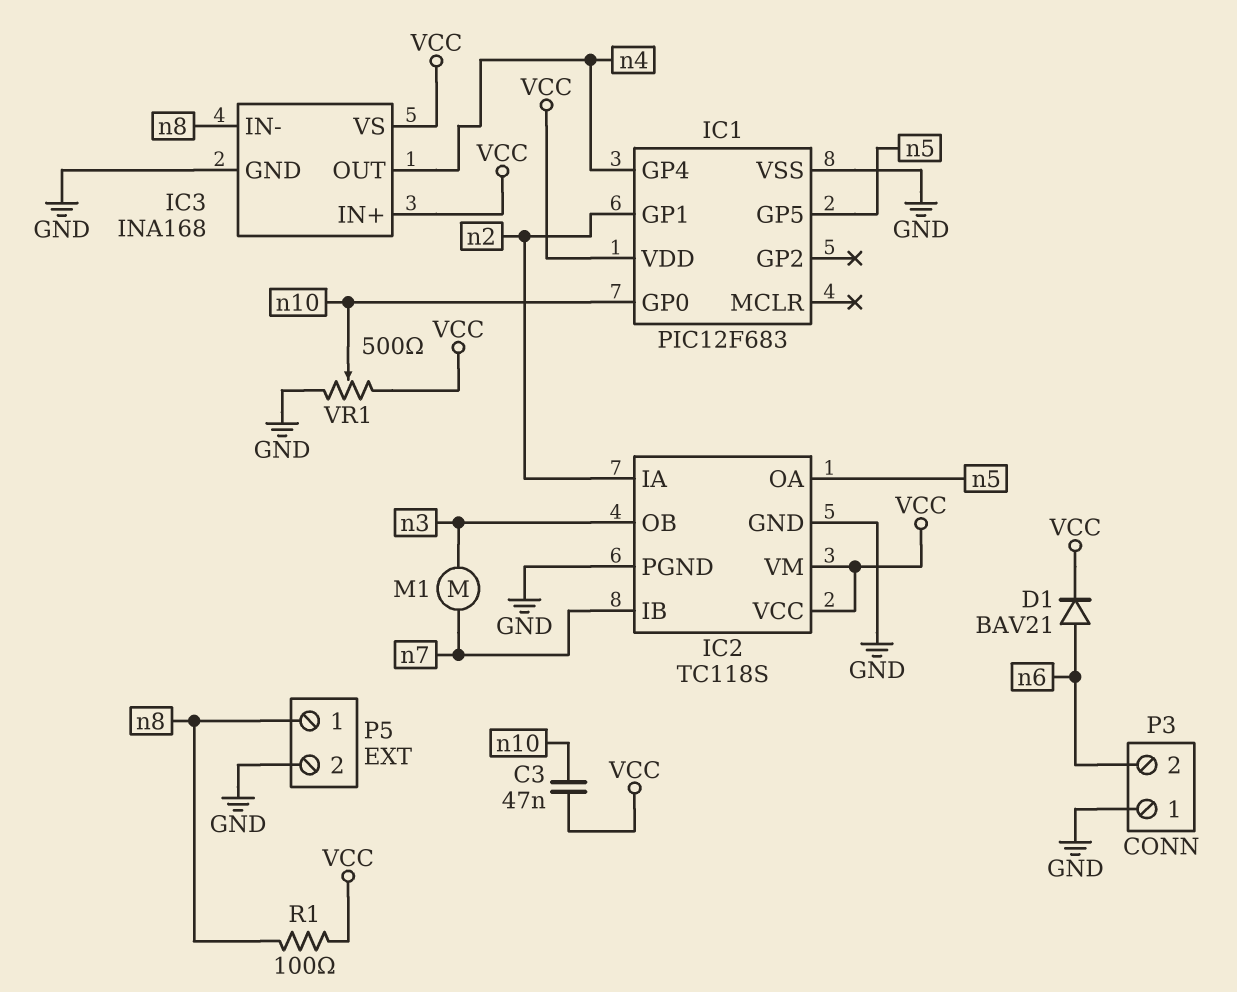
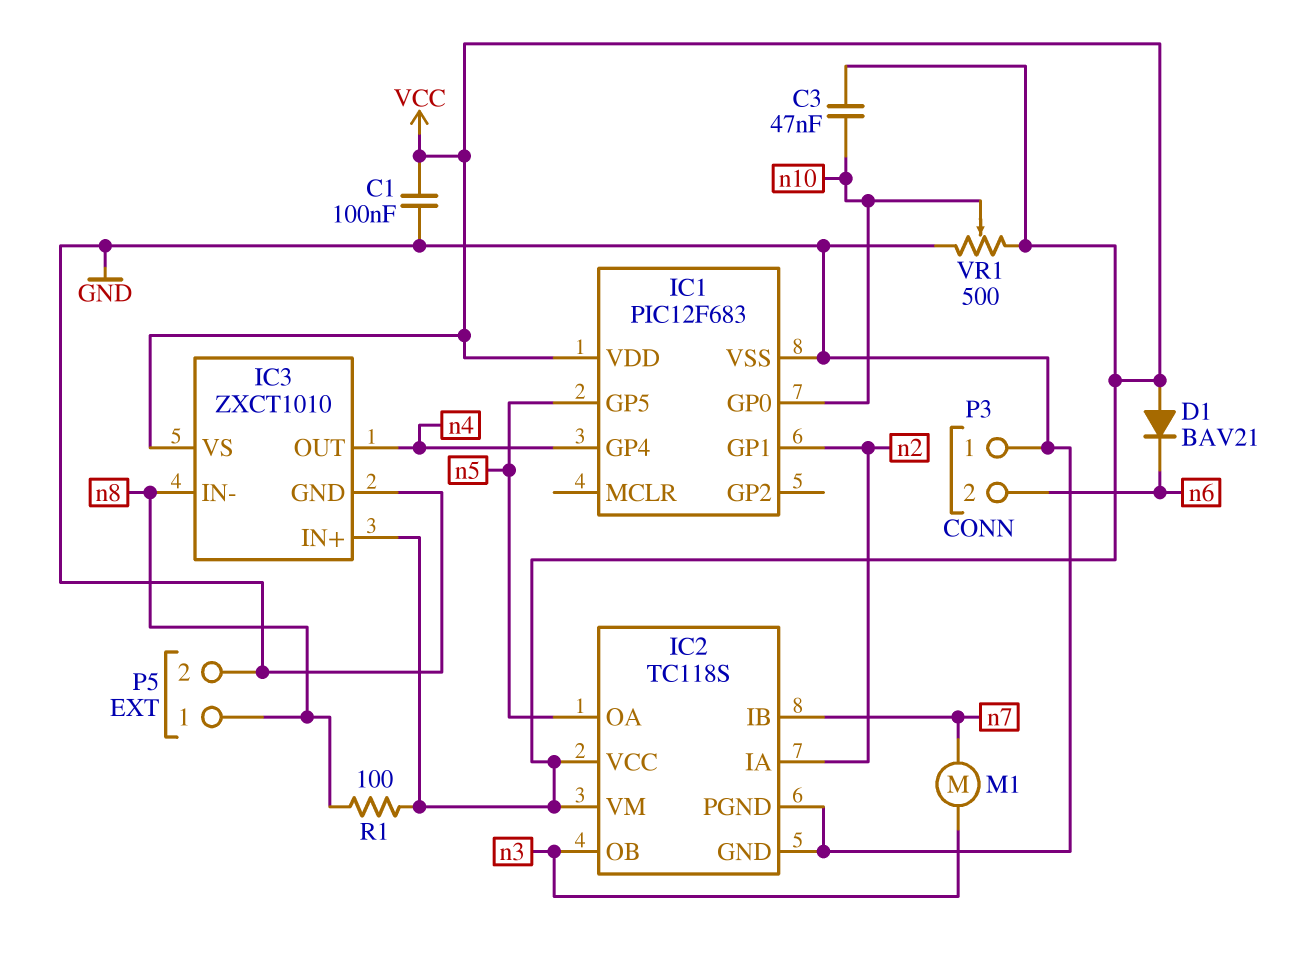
C1: none -> 100nF (GND, VCC)
D1: diode BAV21 (A n6, K VCC) -> diode BAV21 (A VCC, K n6)
IC3: INA168 -> ZXCT1010

